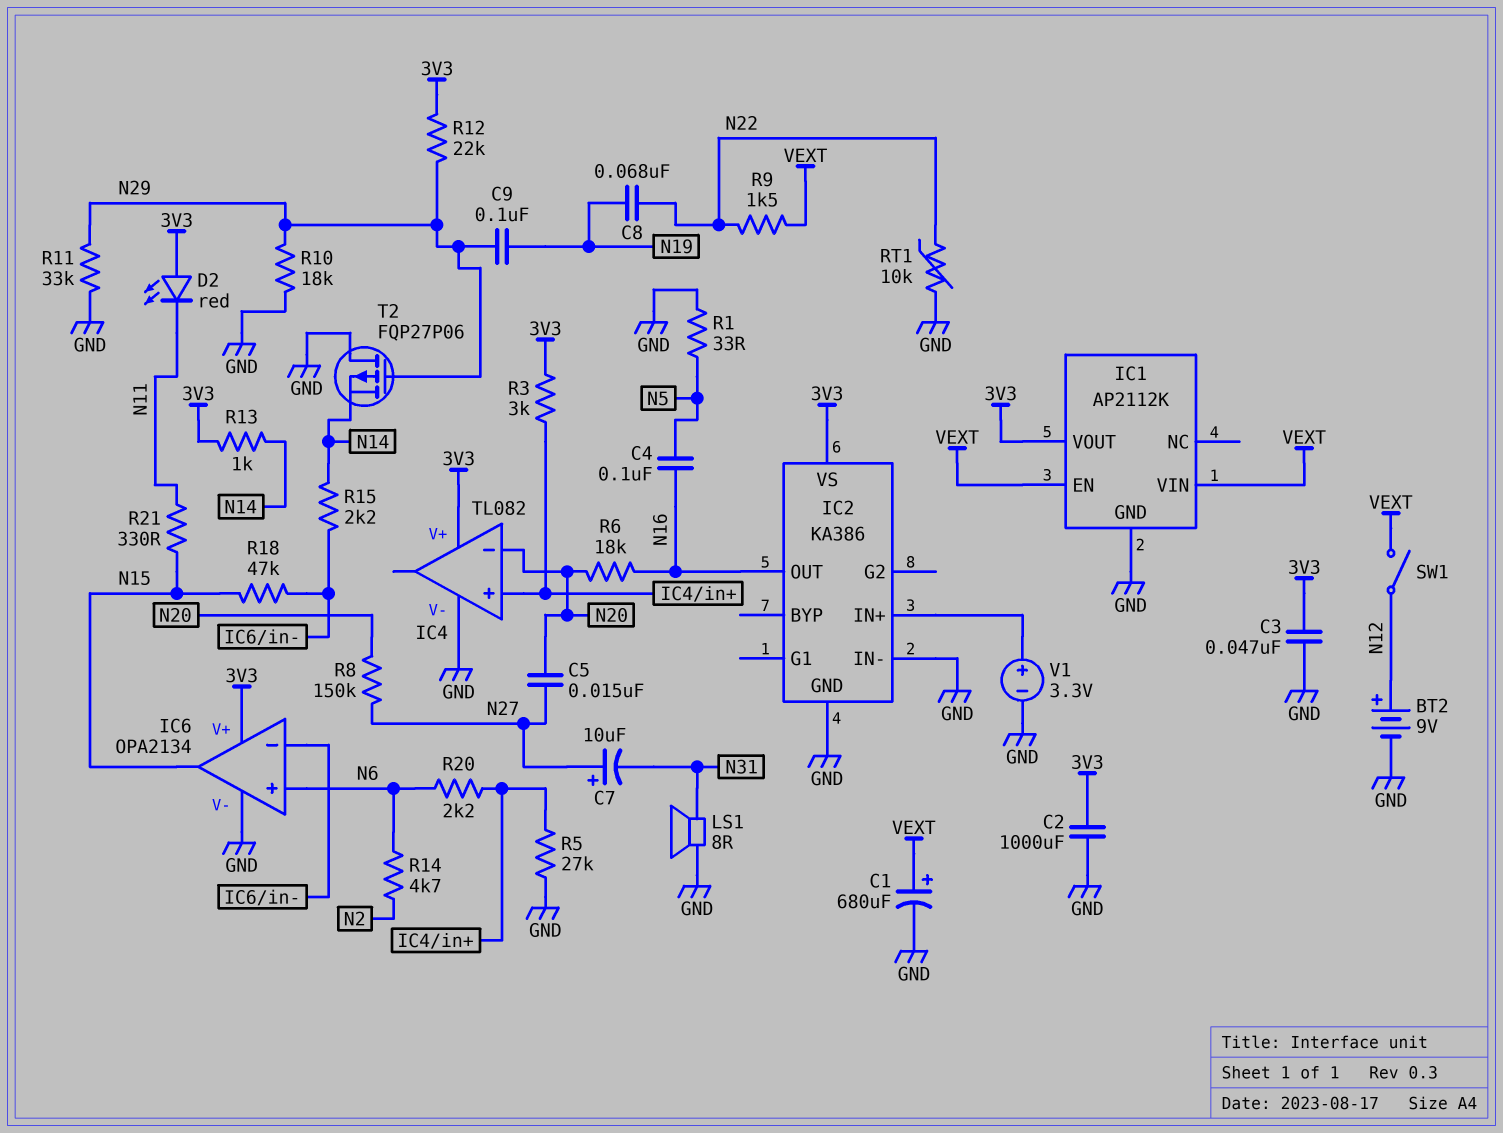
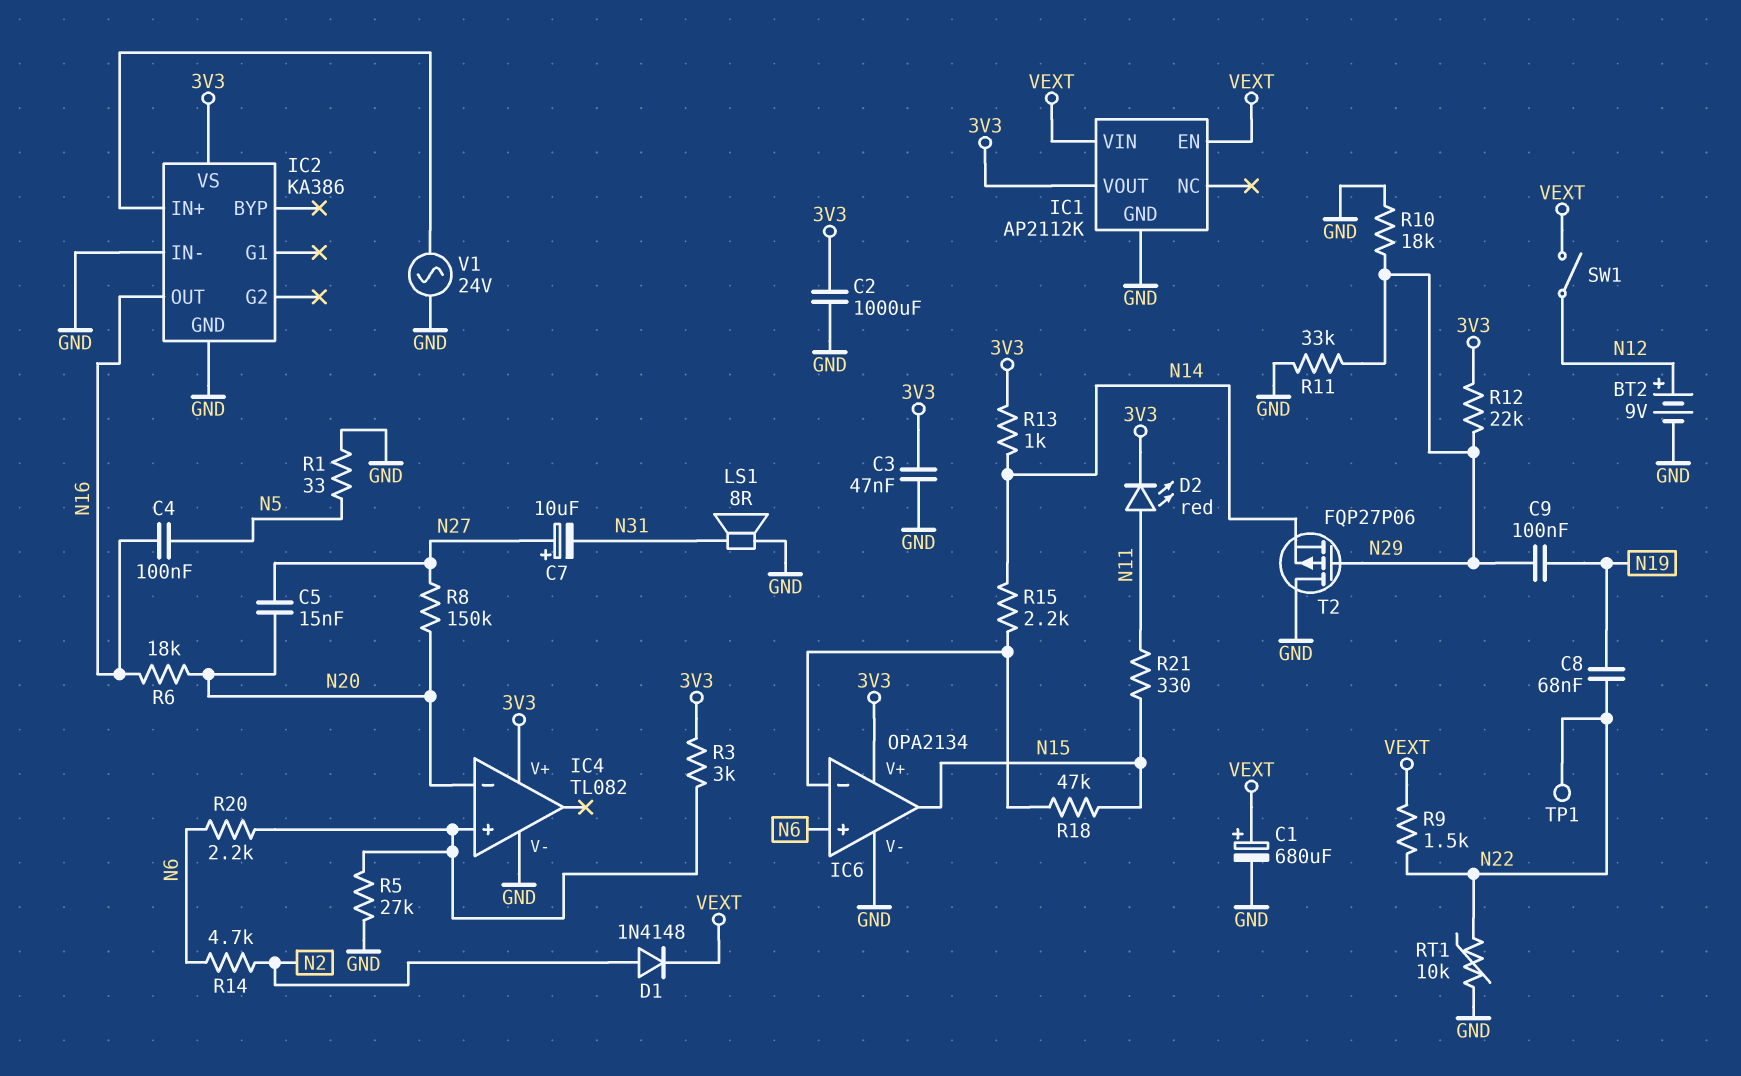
D1: none -> diode 1N4148 (A N2, K VEXT)
D2: LED red (A 3V3, K N11) -> LED red (A N11, K 3V3)
TP1: none -> test point (N22)
V1: 3.3V (plus IC2/IN+, minus GND) -> AC 24V (GND, IC2/IN+)

